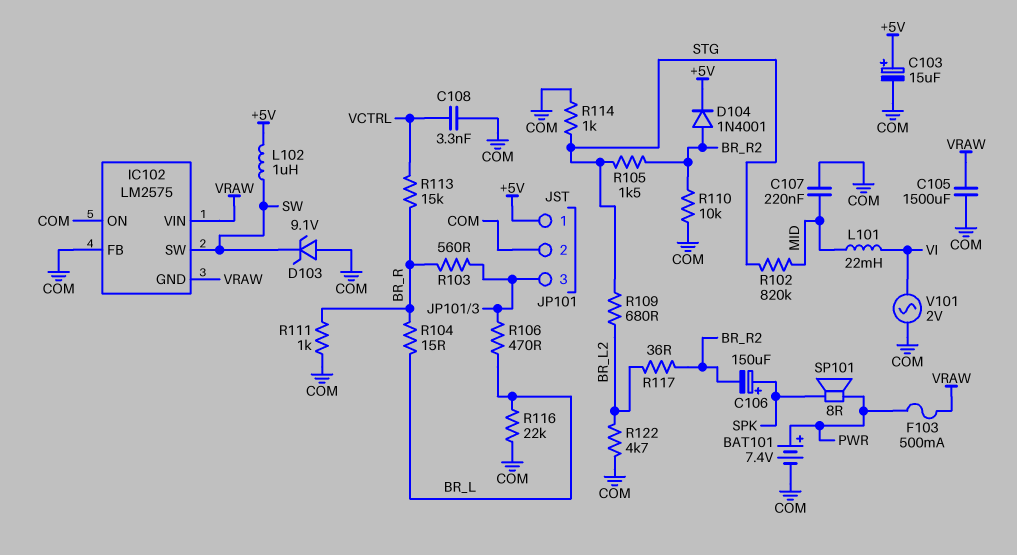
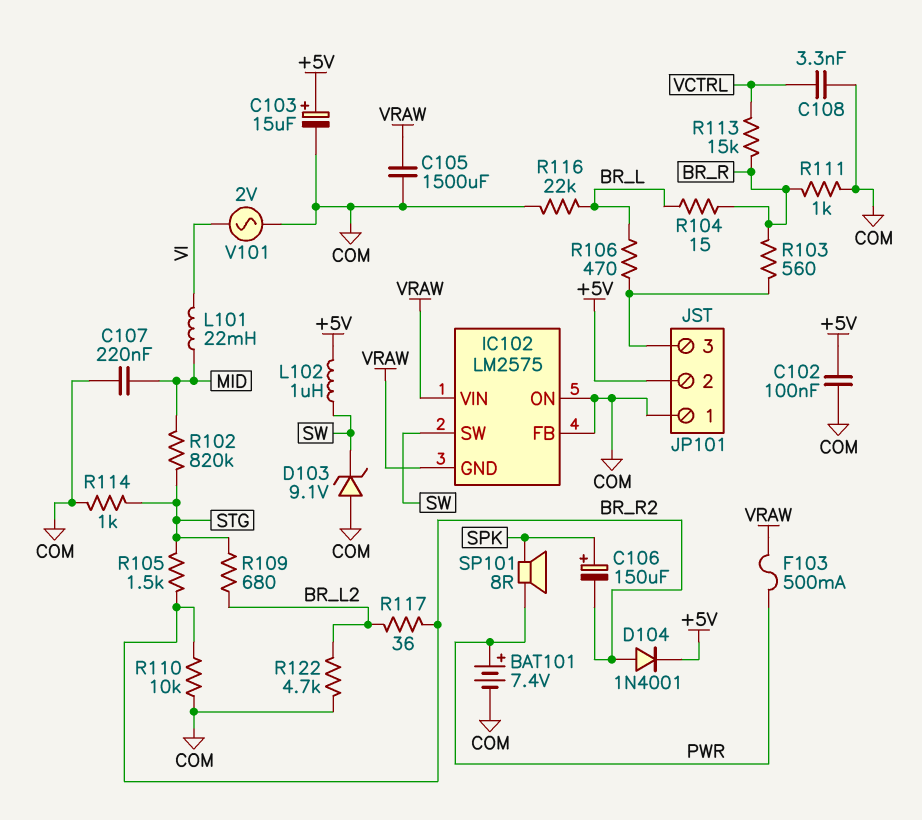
C102: none -> 100nF (+5V, COM)
JP101 pin 1: +5V -> COM
JP101 pin 2: COM -> +5V

